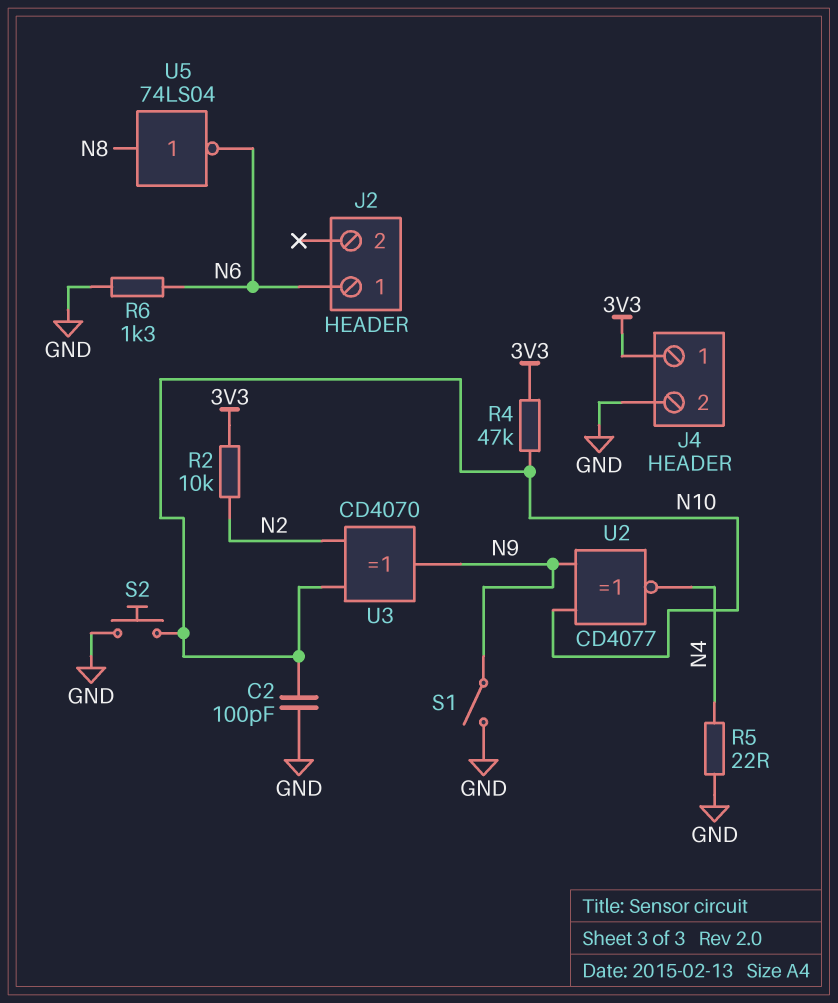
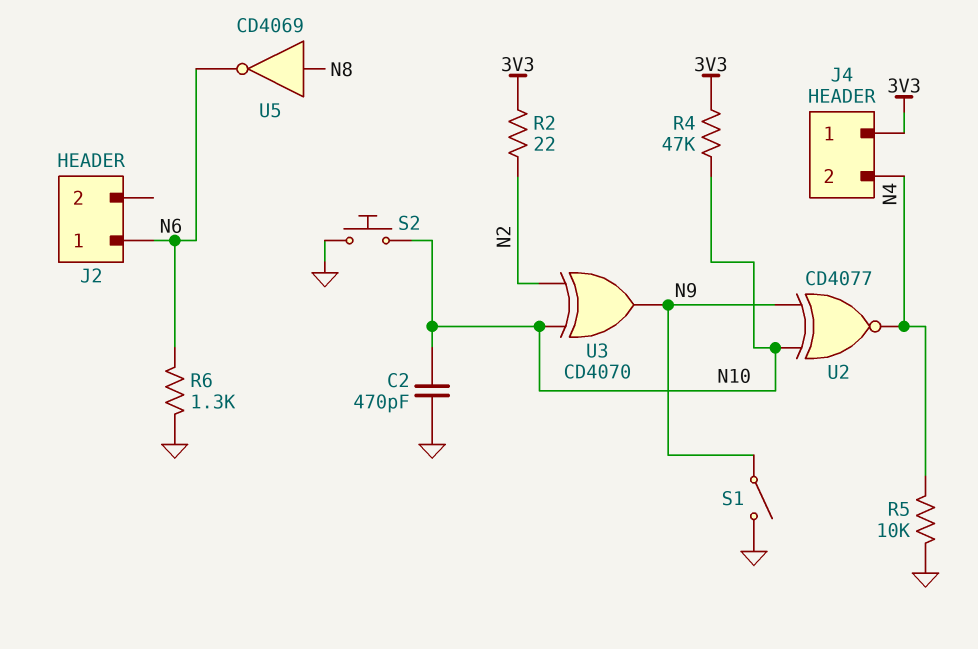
C2: 100pF (GND, N10) -> 470pF (GND, N10)
J4 pin 2: GND -> N4
R2: 10k (3V3, N2) -> 22 (3V3, N2)
R5: 22 (GND, N4) -> 10k (GND, N4)
U5: NOT 74LS04 (in N8, out N6) -> NOT CD4069 (in N8, out N6)

